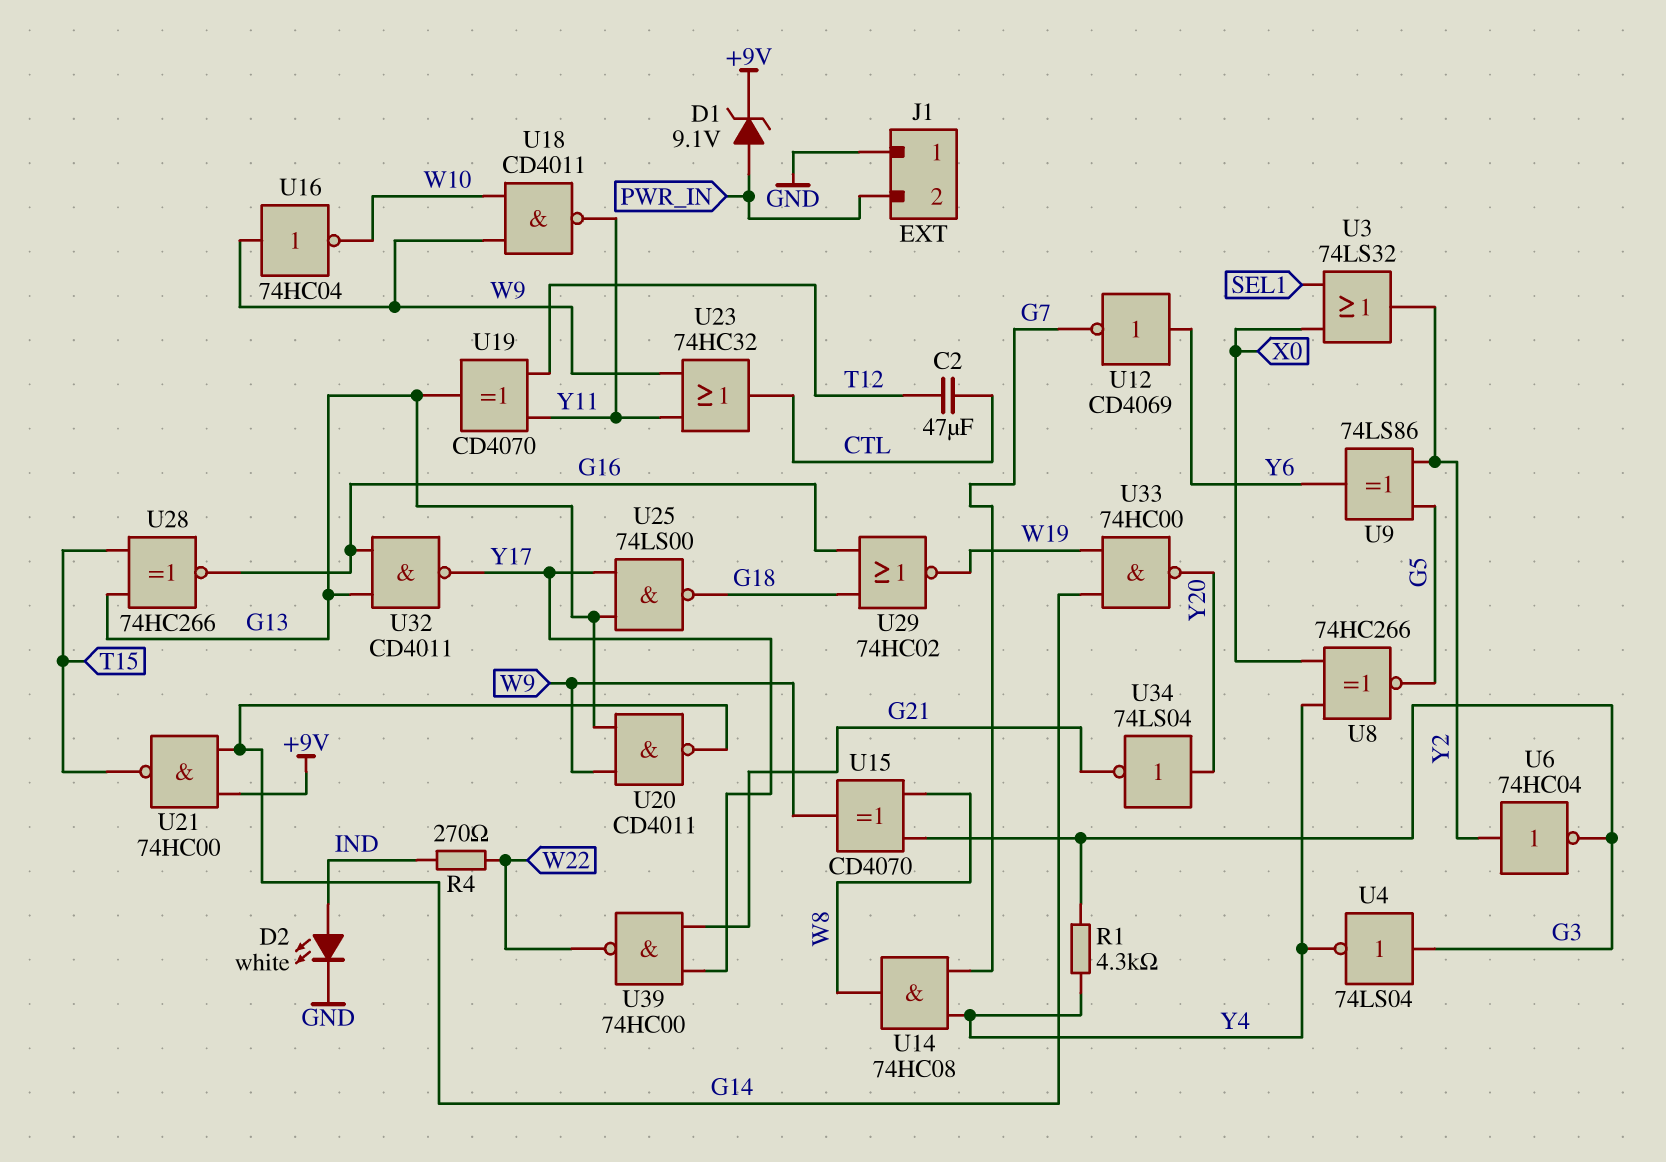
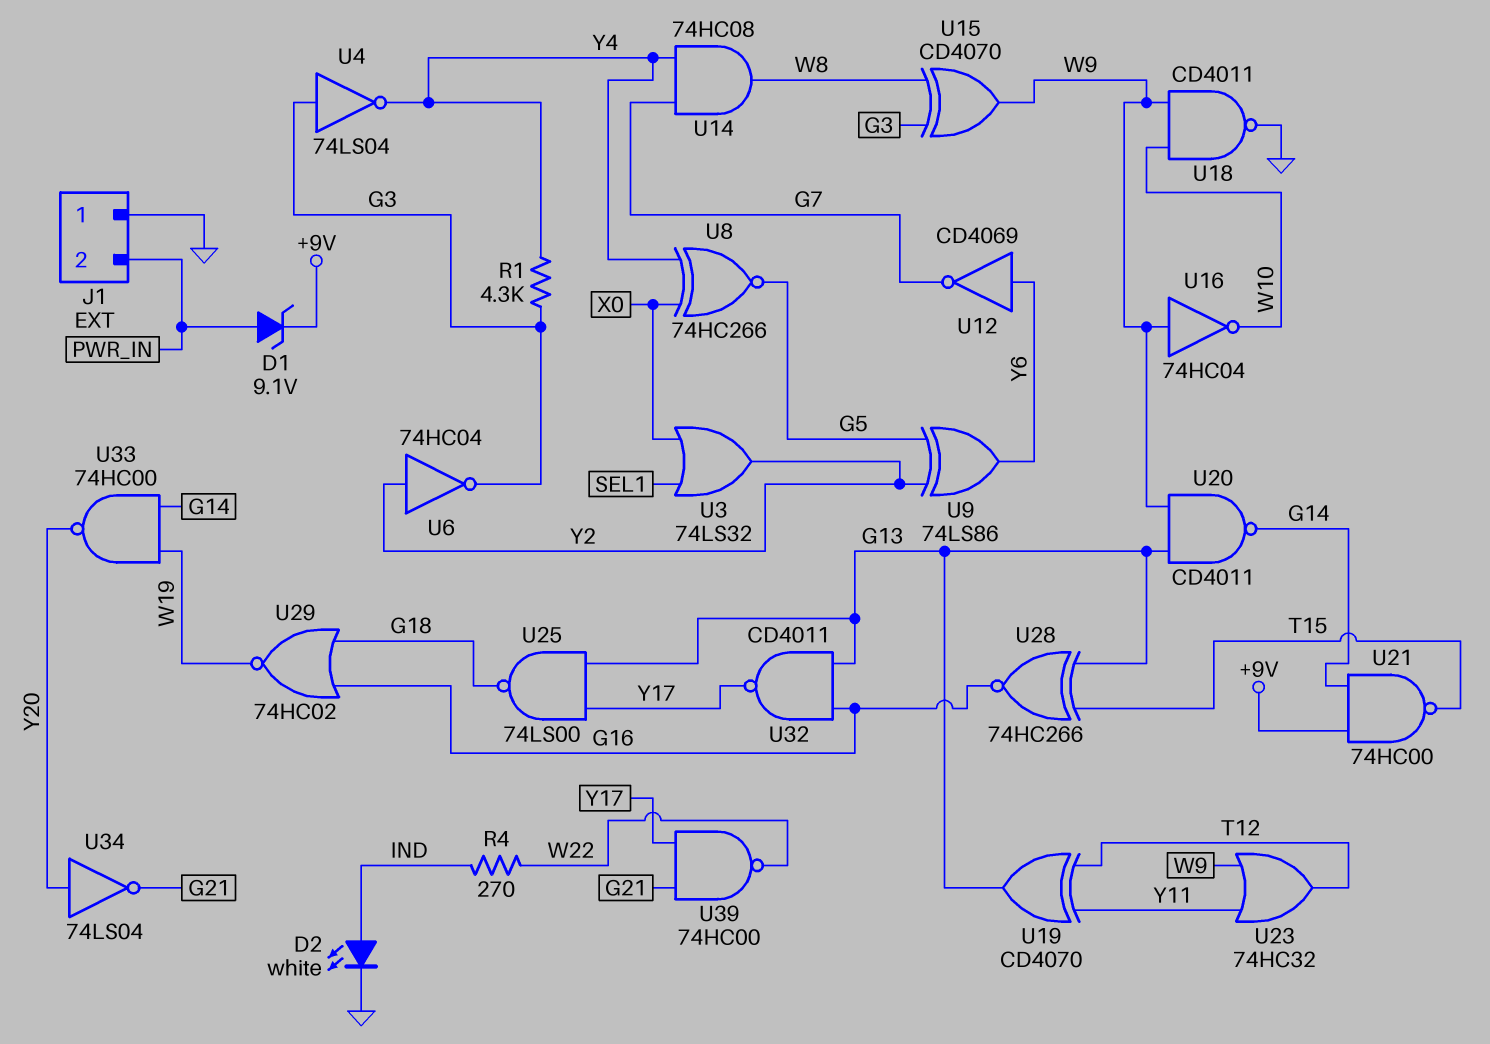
C2: 47uF (CTL, T12) -> none
U18: NAND CD4011 (in W9, in W10, out Y11) -> NAND CD4011 (in W9, in W10, out GND)
U23: OR 74HC32 (in W9, in Y11, out CTL) -> OR 74HC32 (in W9, in Y11, out T12)

